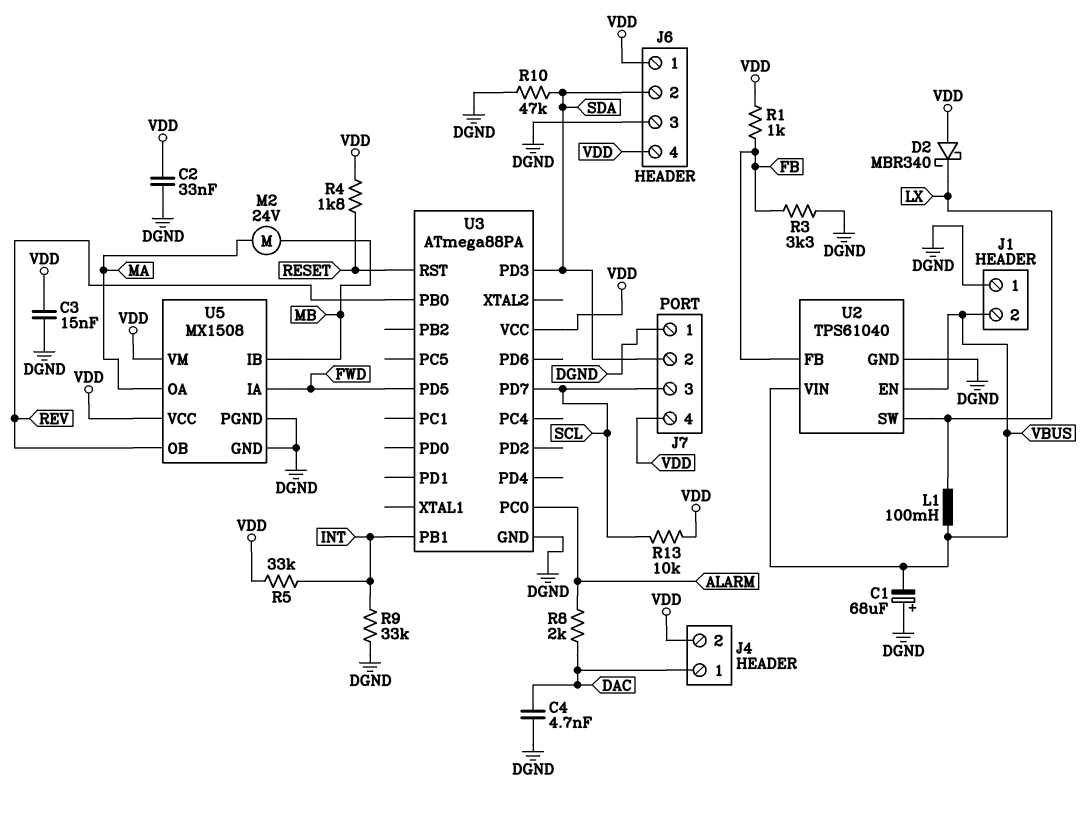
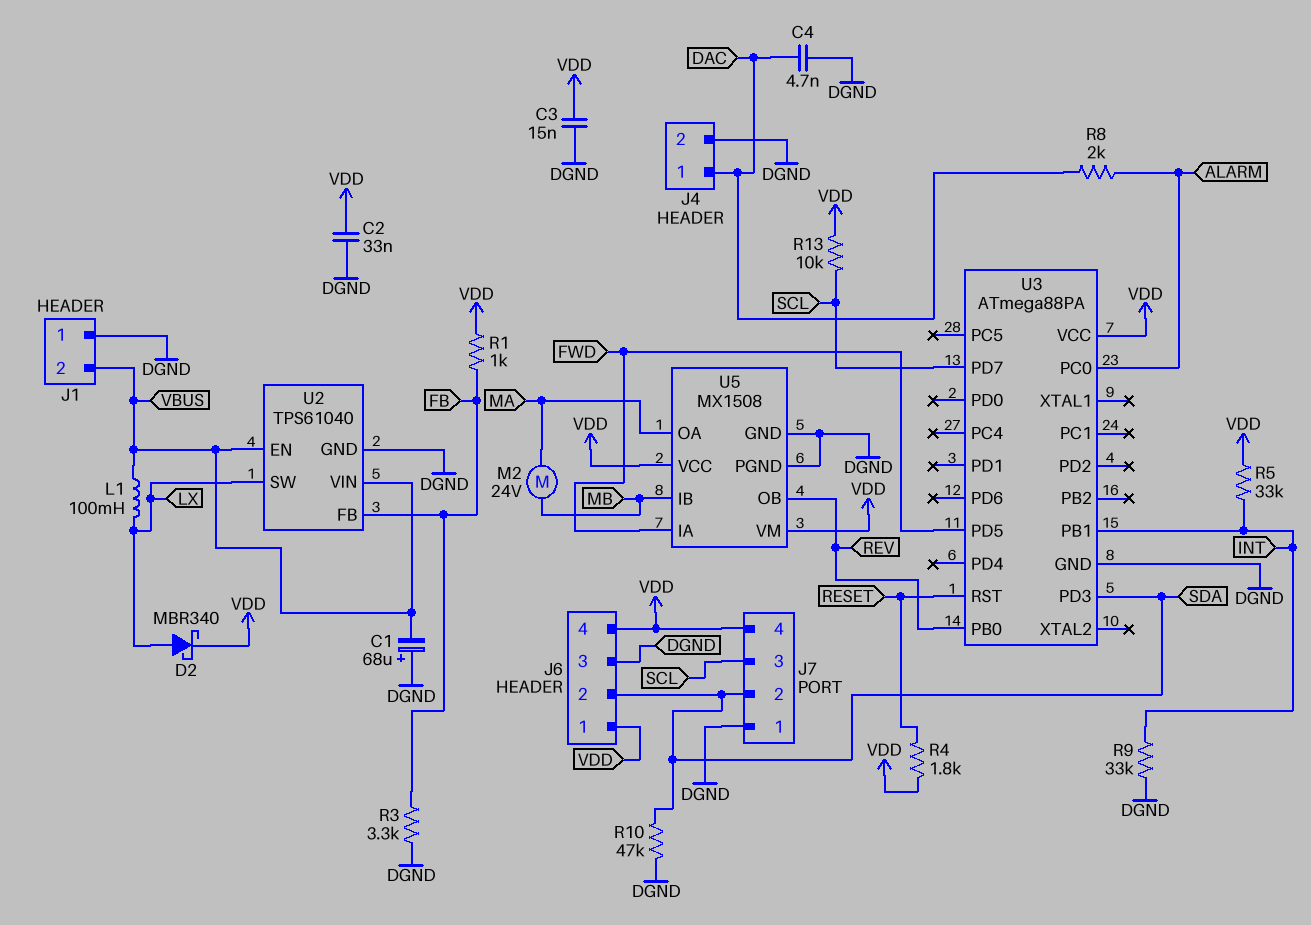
D2: schottky MBR340 (A VDD, K LX) -> schottky MBR340 (A LX, K VDD)
J4 pin 2: VDD -> DGND

